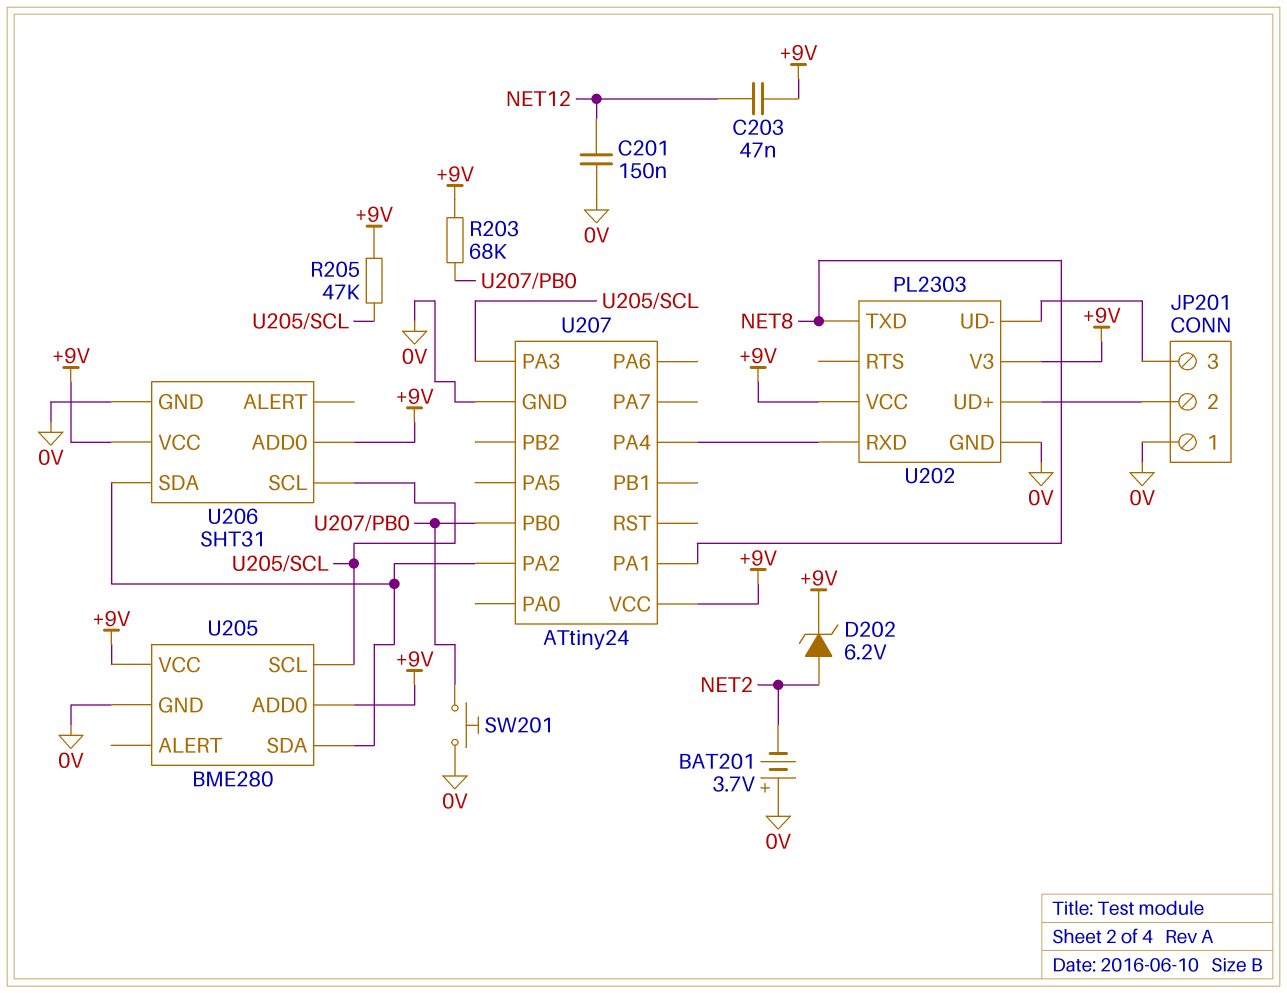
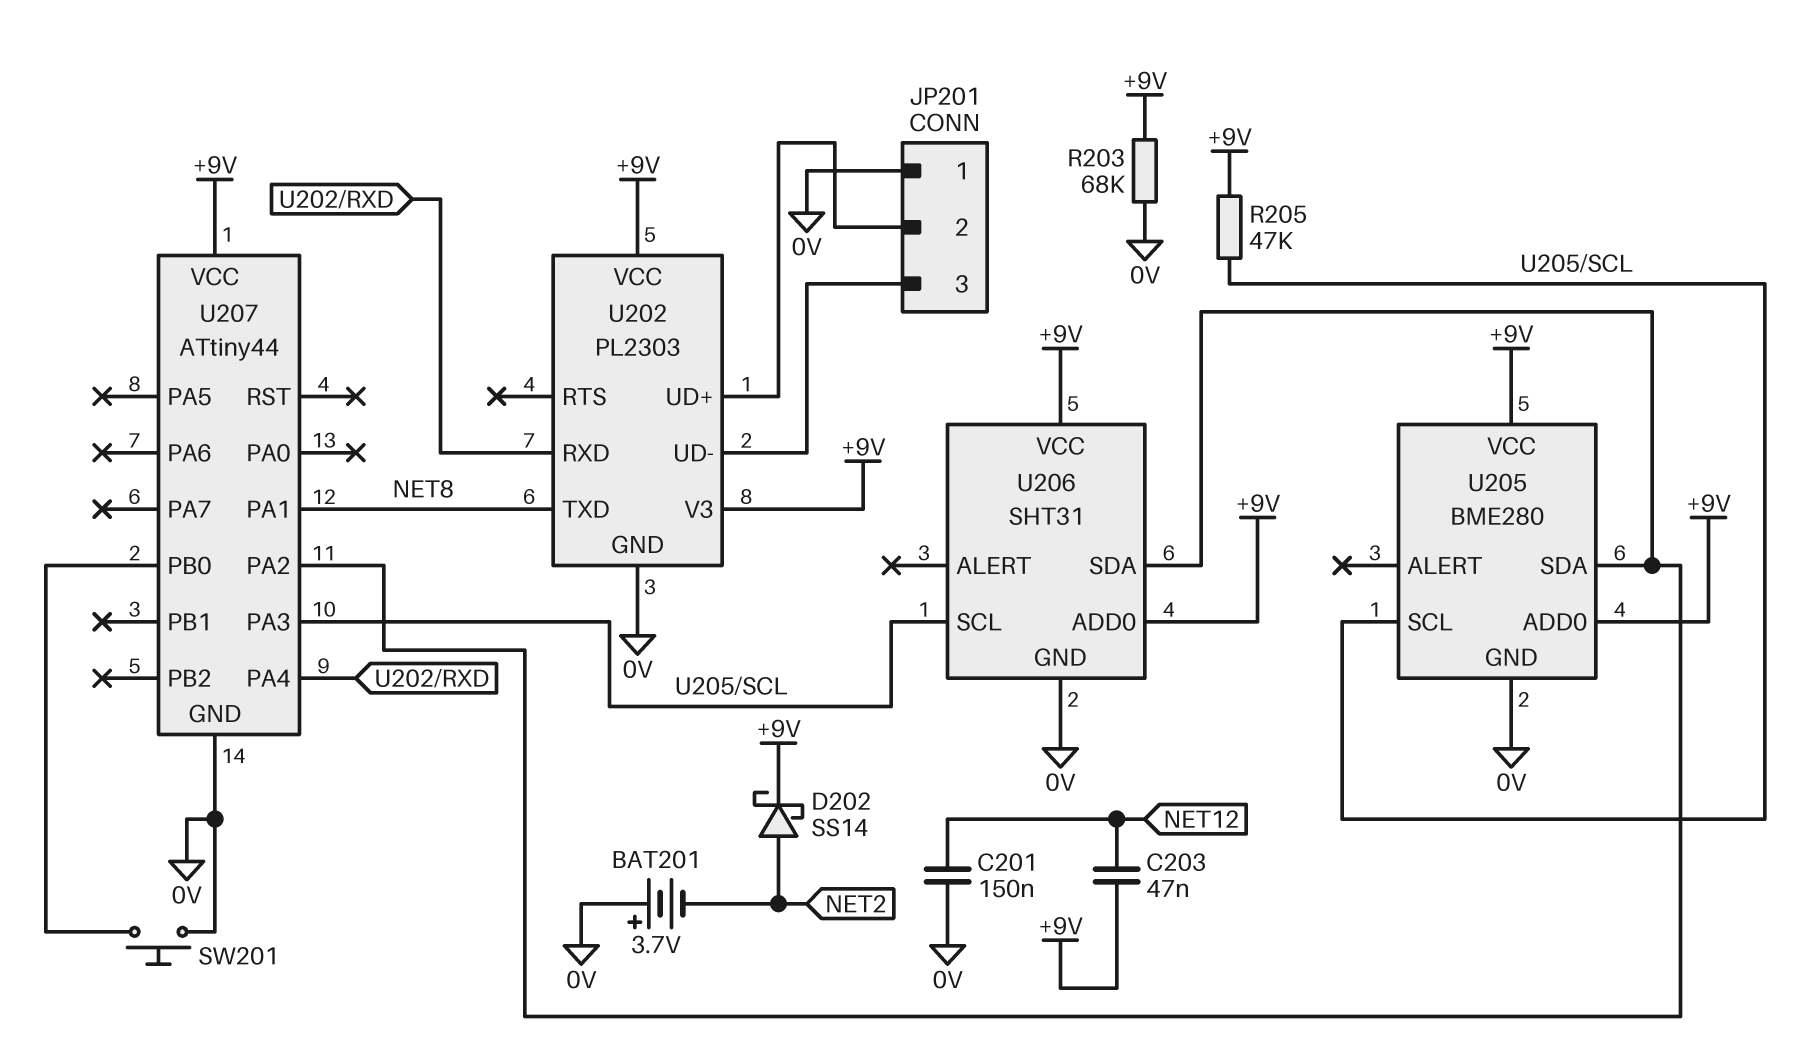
D202: zener 6.2V (A NET2, K +9V) -> schottky SS14 (A NET2, K +9V)
R203: 68k (+9V, U207/PB0) -> 68k (+9V, 0V)
U207: ATtiny24 -> ATtiny44

